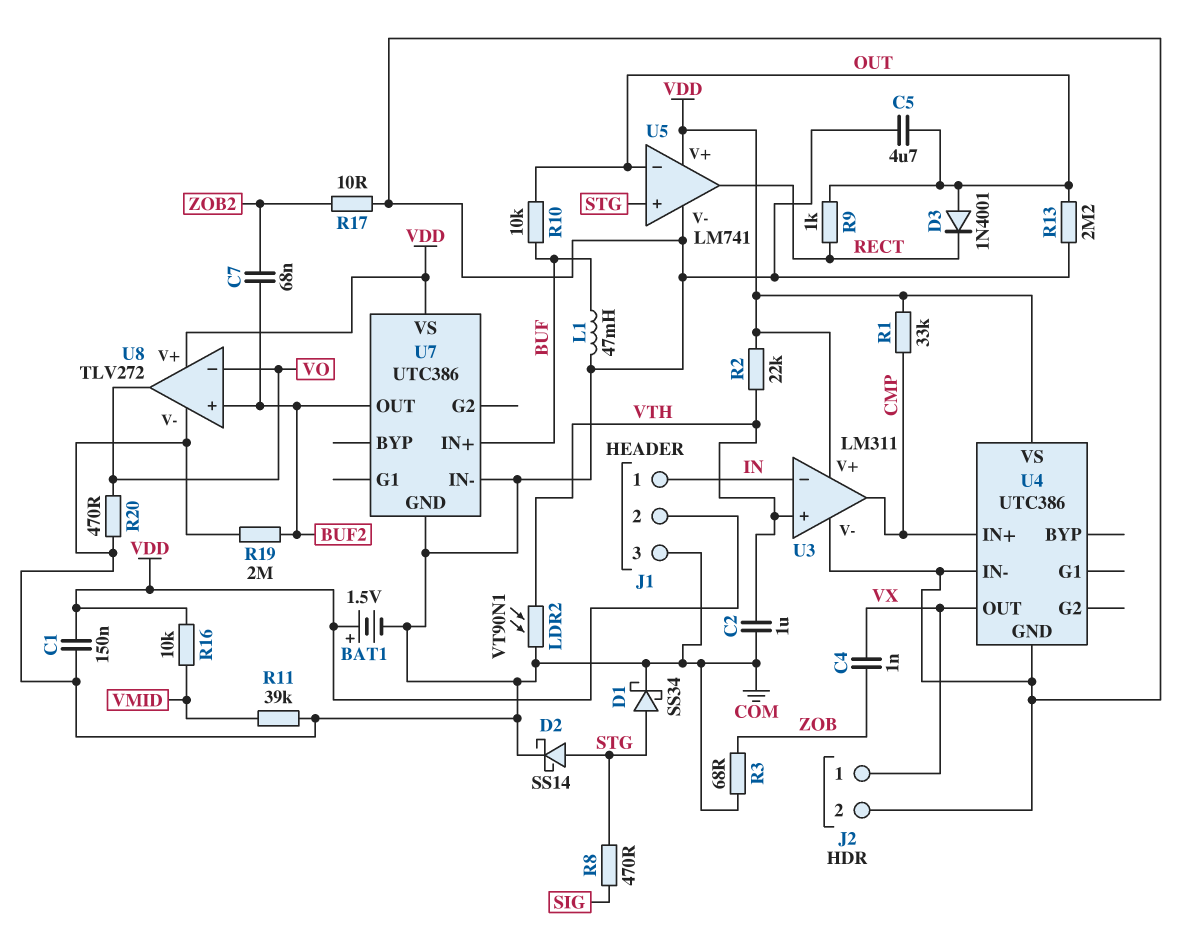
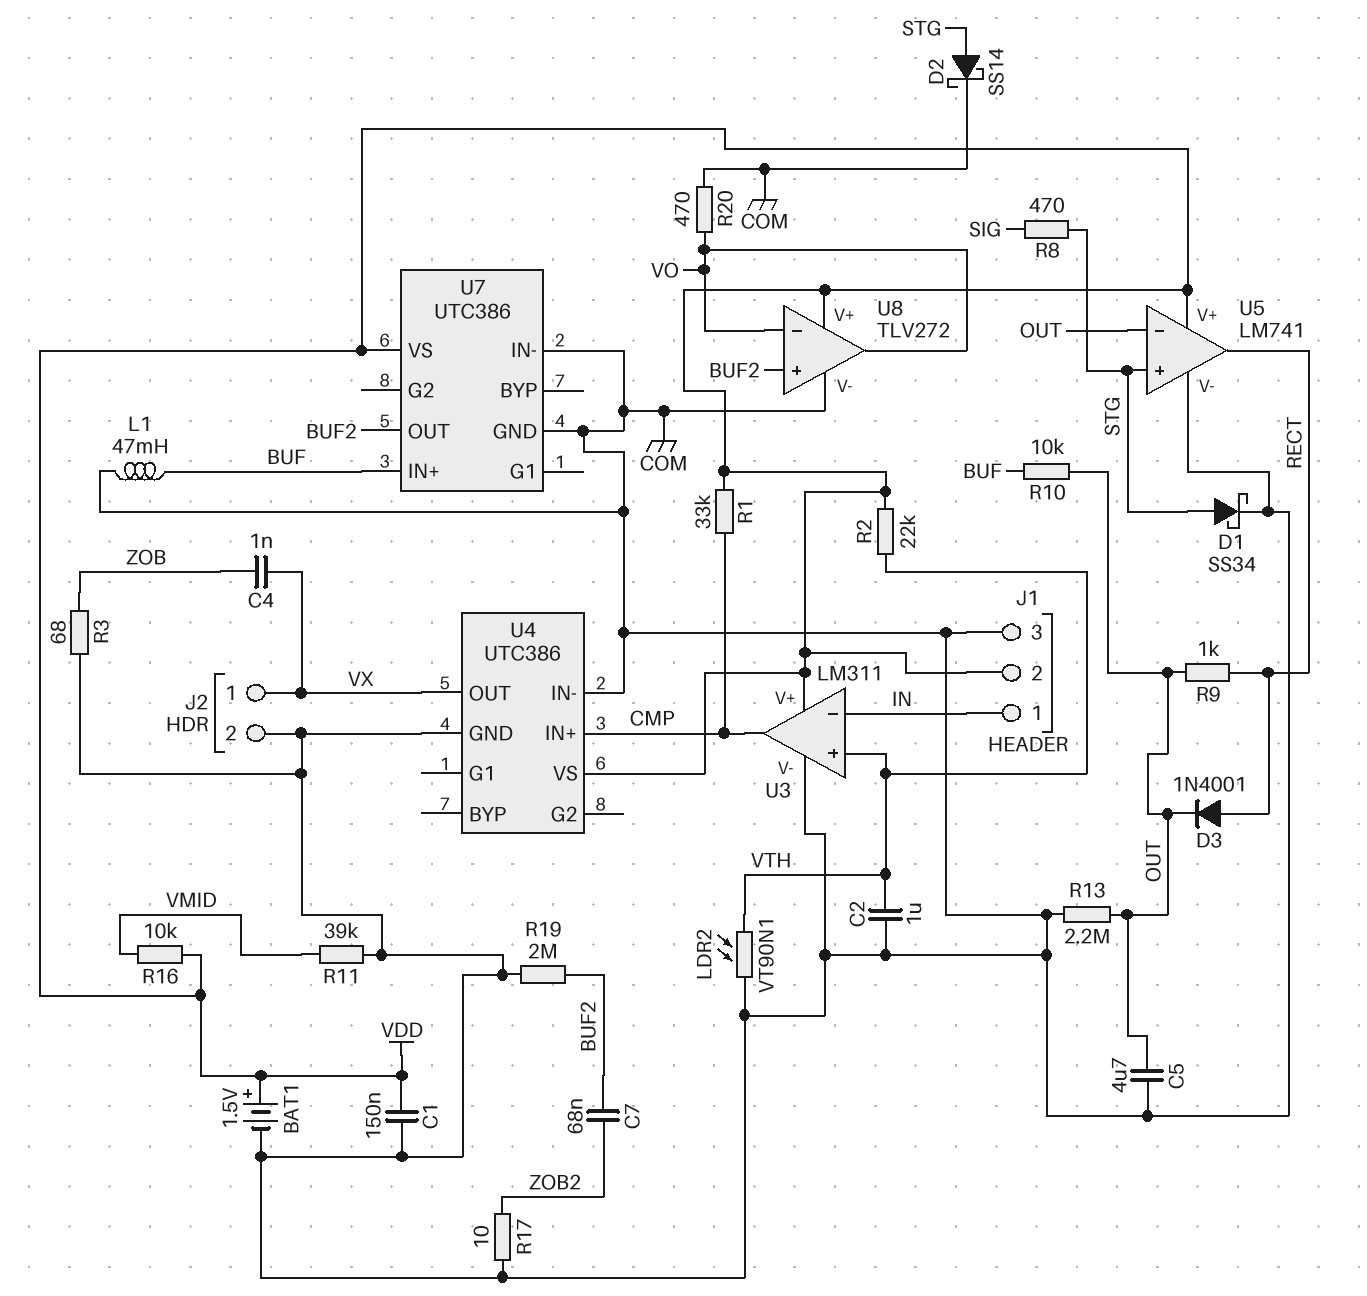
D3: diode 1N4001 (A OUT, K RECT) -> diode 1N4001 (A RECT, K OUT)

